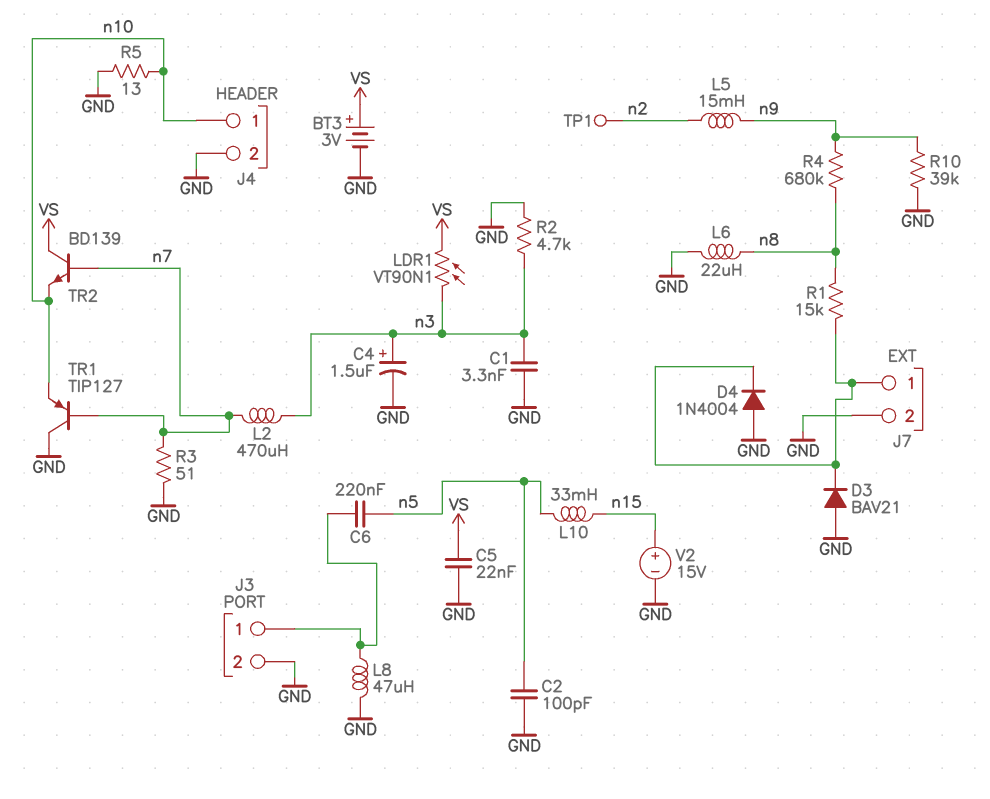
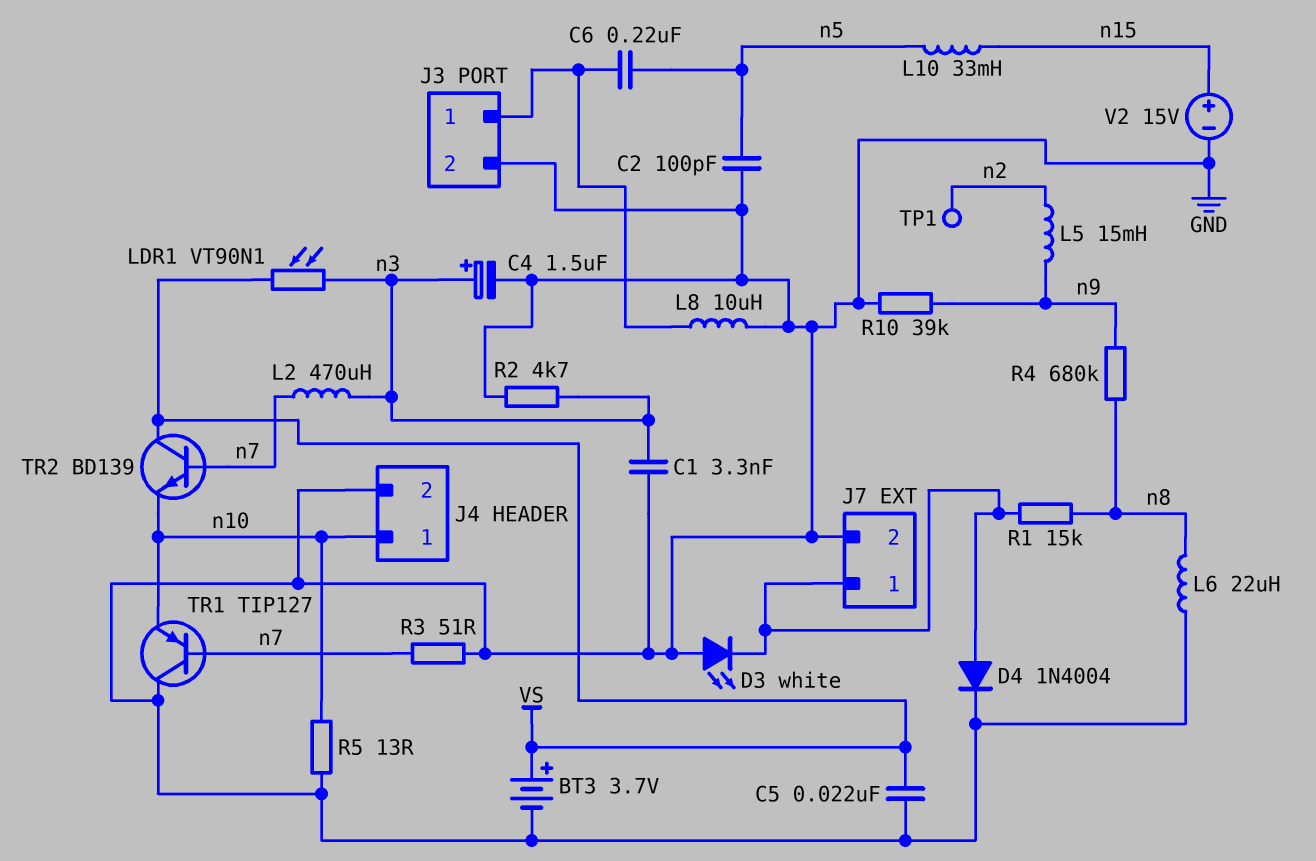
BT3: 3V (plus VS, minus GND) -> 3.7V (plus VS, minus GND)
D3: diode BAV21 (A GND, K J7/1) -> LED white (A GND, K J7/1)
D4: diode 1N4004 (A GND, K J7/1) -> diode 1N4004 (A J7/1, K GND)
L8: 47uH (GND, J3/1) -> 10uH (GND, J3/1)

